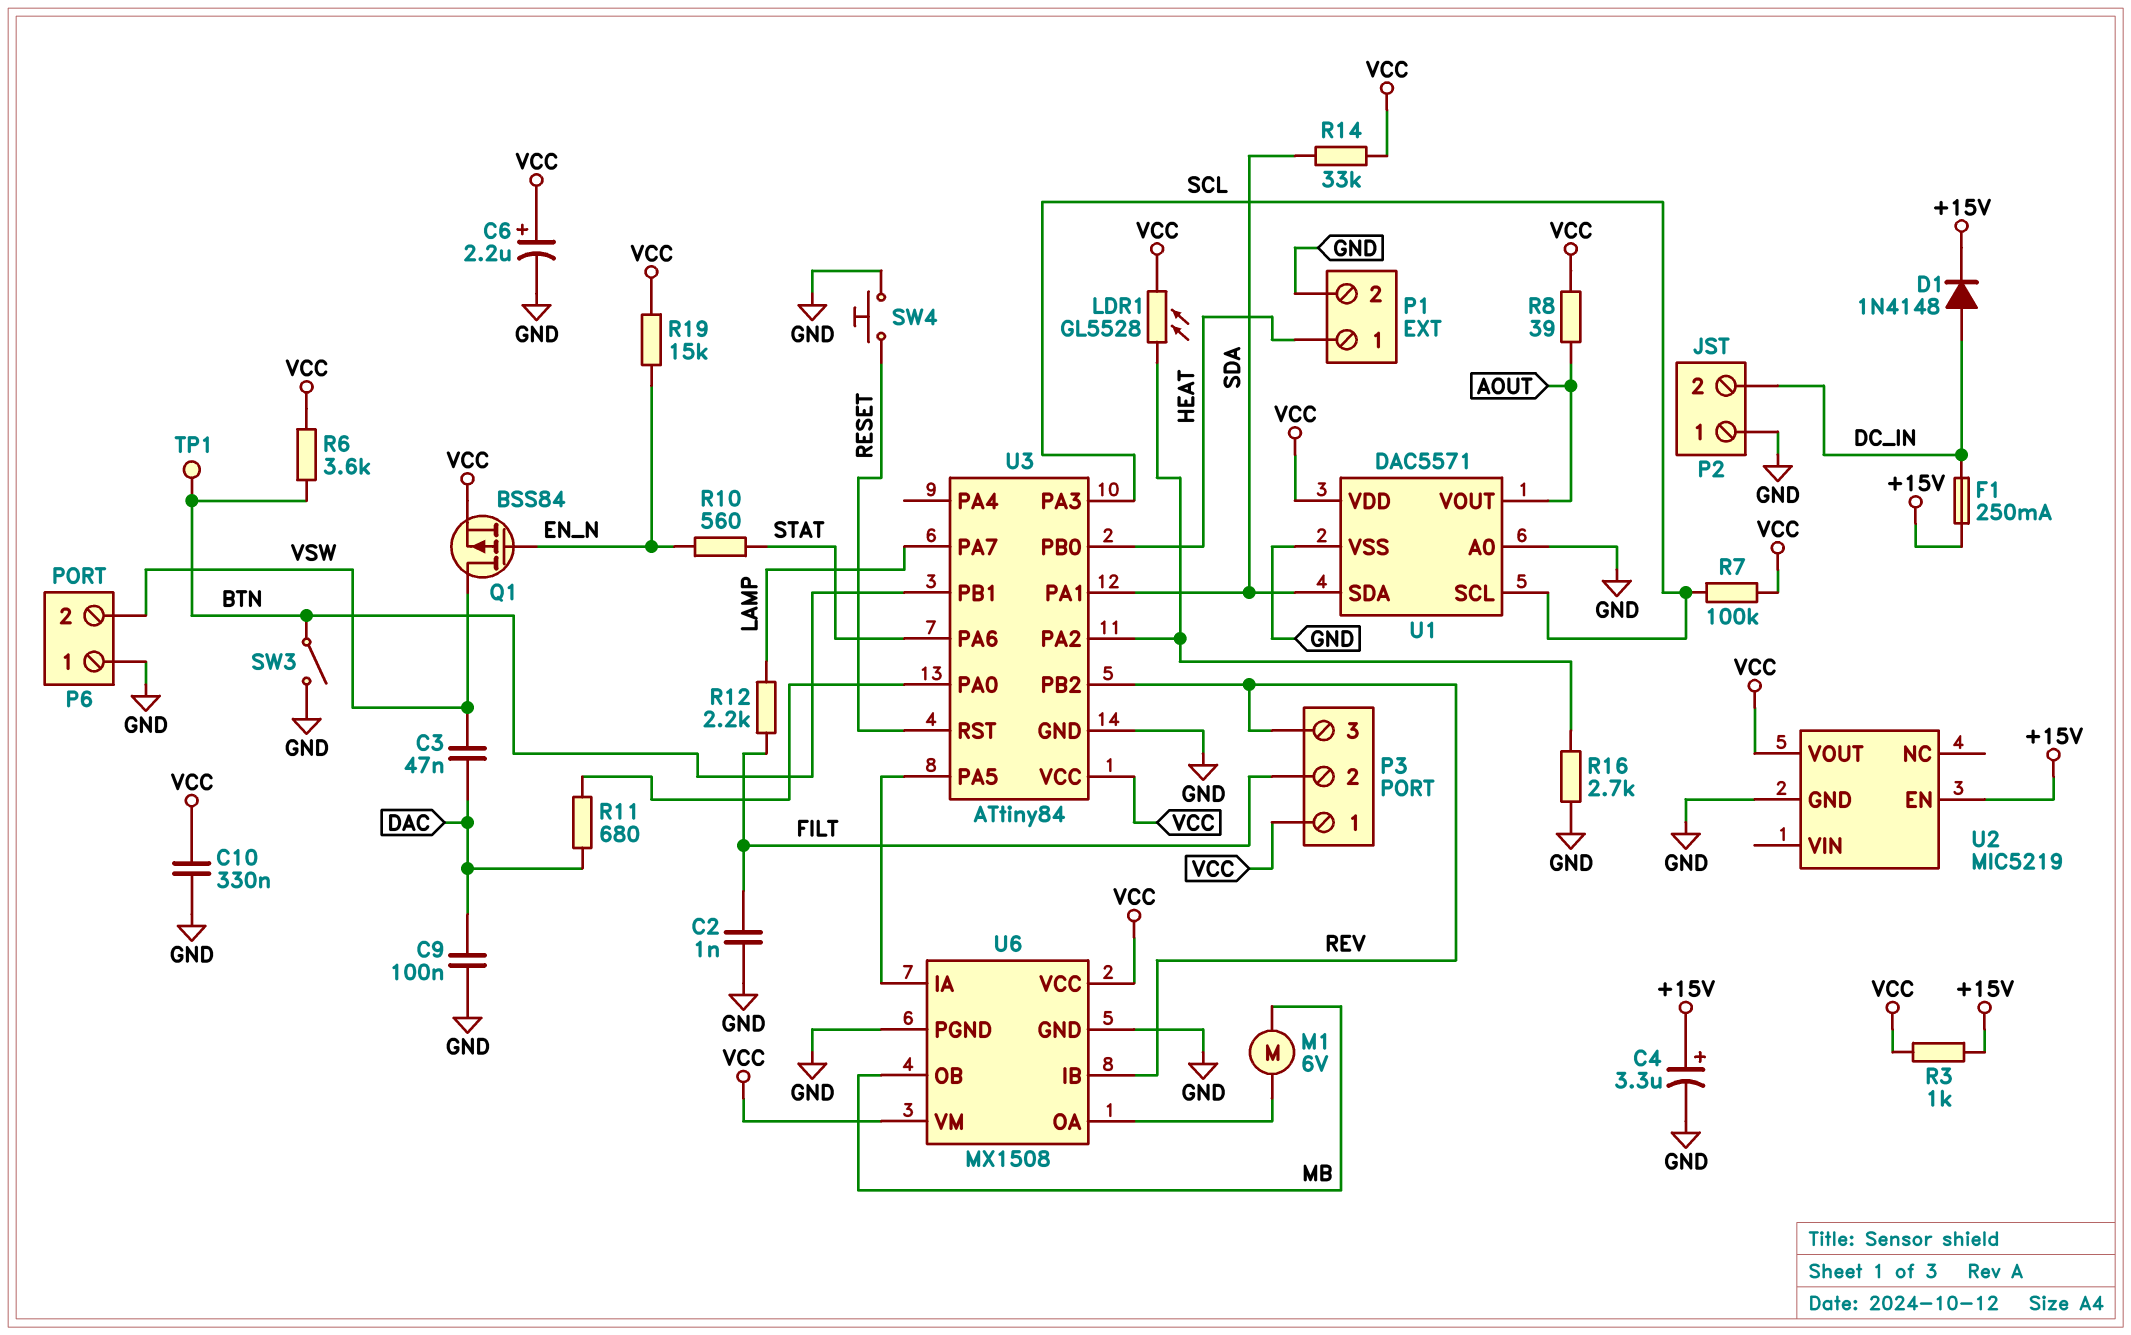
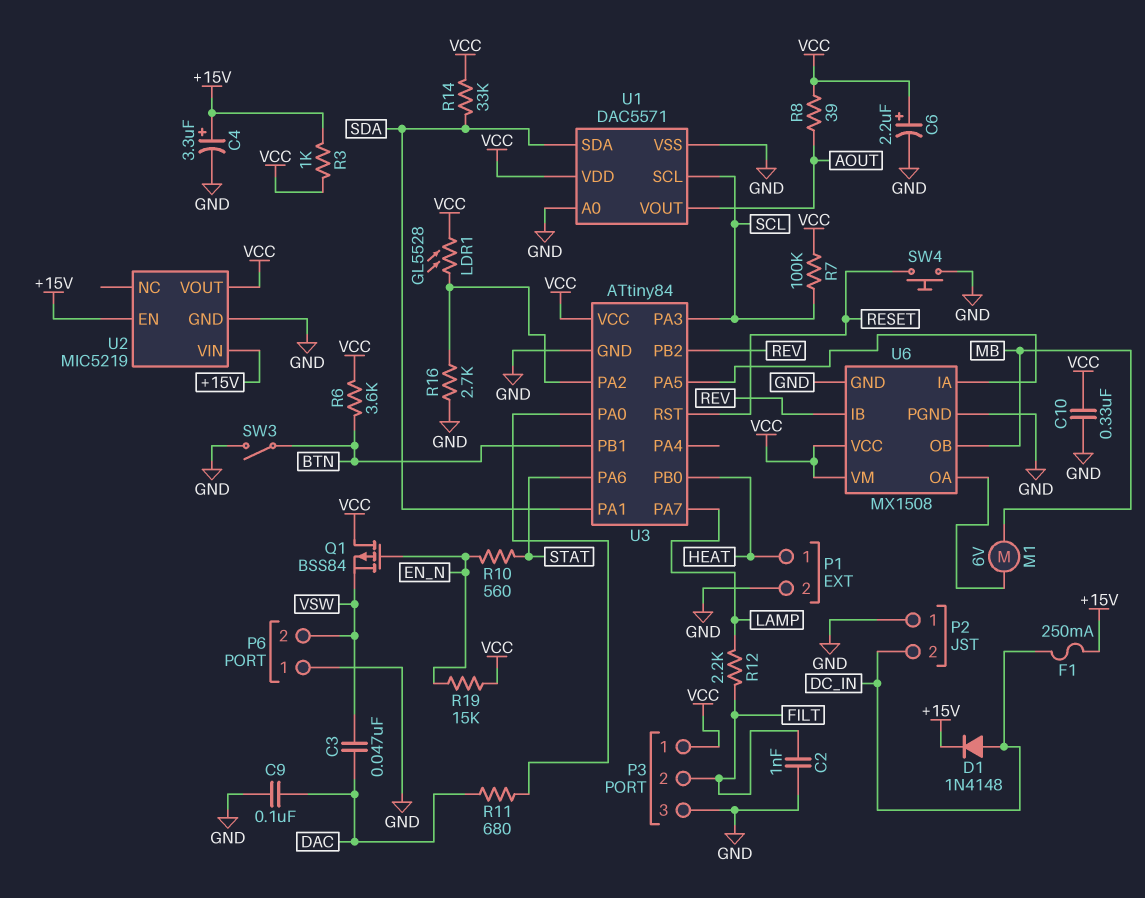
P3 pin 3: REV -> GND
Q1: PMOS BSS84 (G EN_N, D VSW, S VCC) -> PMOS BSS84 (G EN_N, D VCC, S VSW)
TP1: test point (BTN) -> none
U2 pin VIN: none -> +15V

